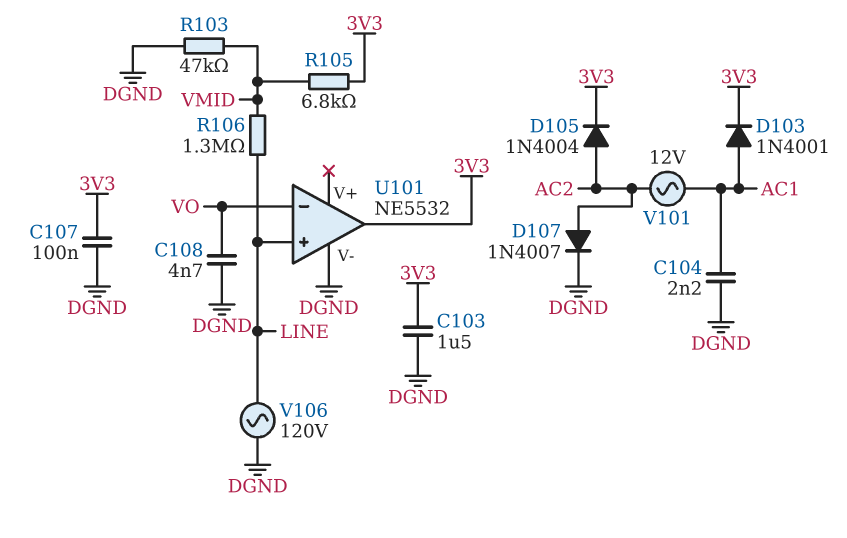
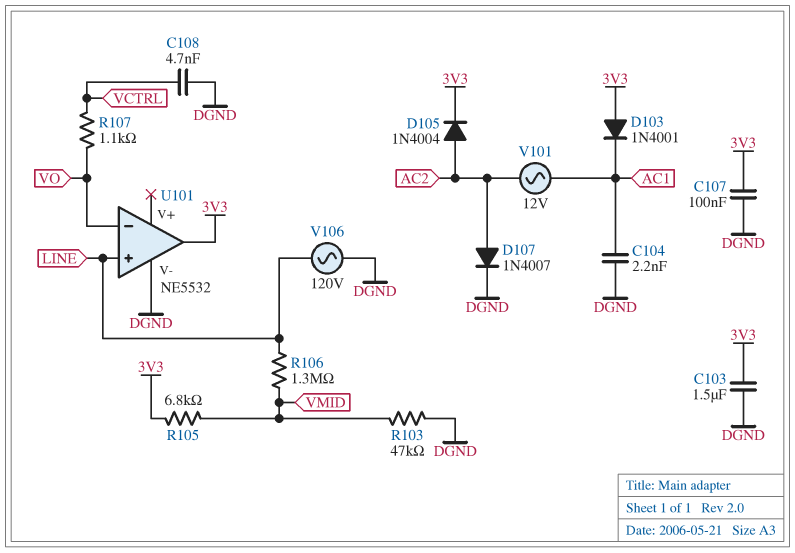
C108: 4.7nF (DGND, VO) -> 4.7nF (DGND, VCTRL)
D103: diode 1N4001 (A AC1, K 3V3) -> diode 1N4001 (A 3V3, K AC1)
R107: none -> 1.1k (VCTRL, VO)

